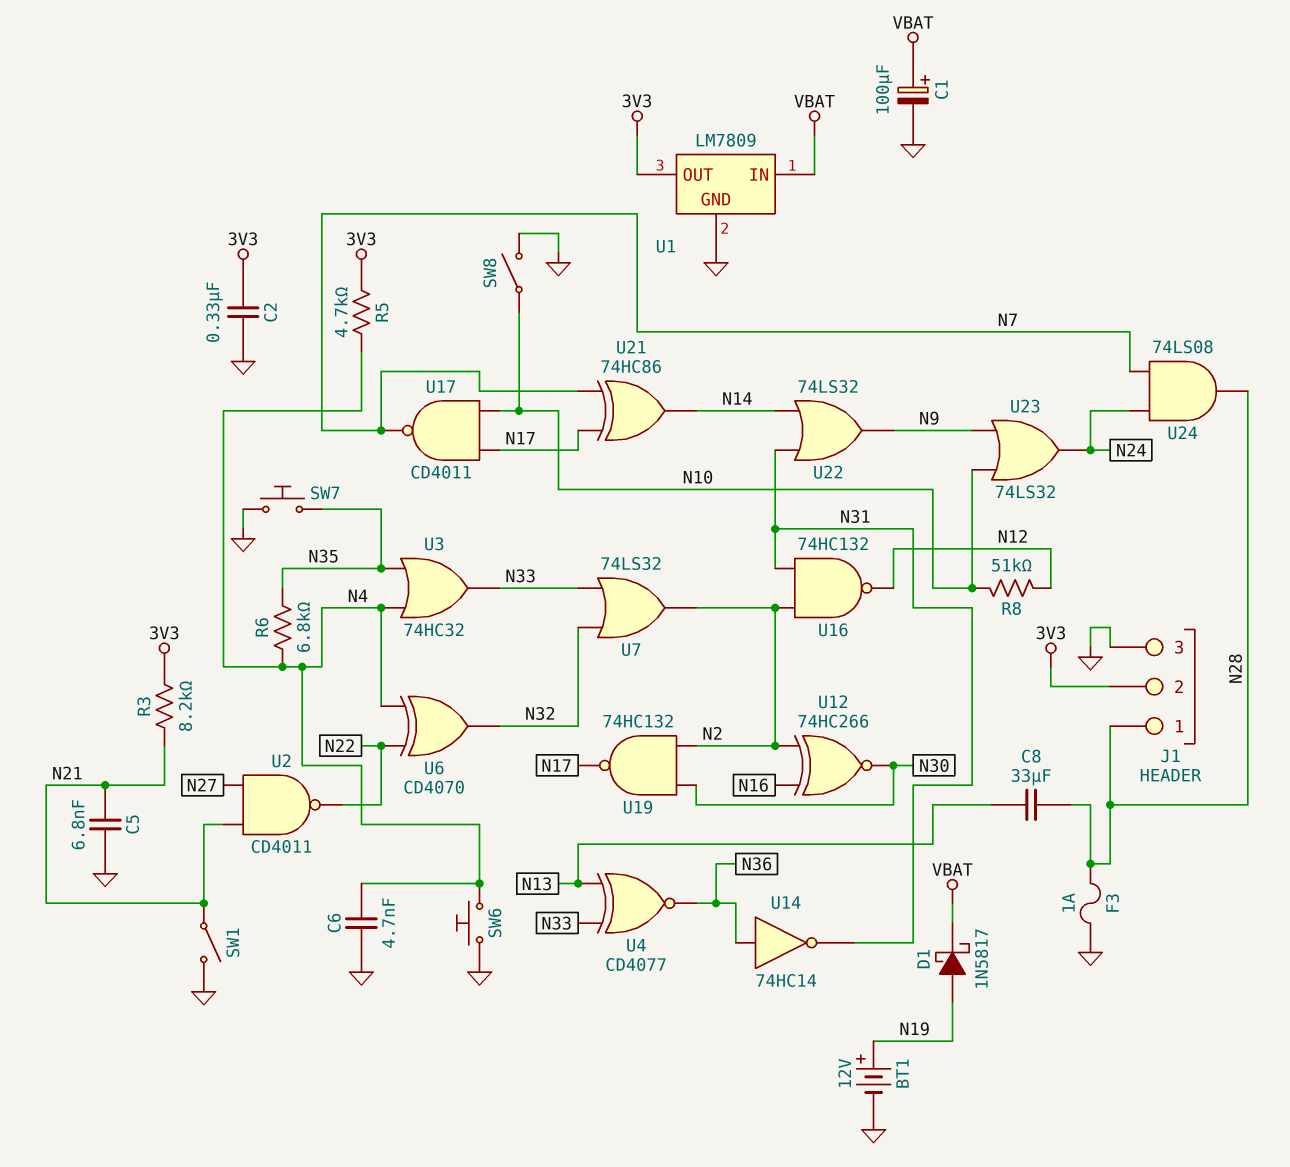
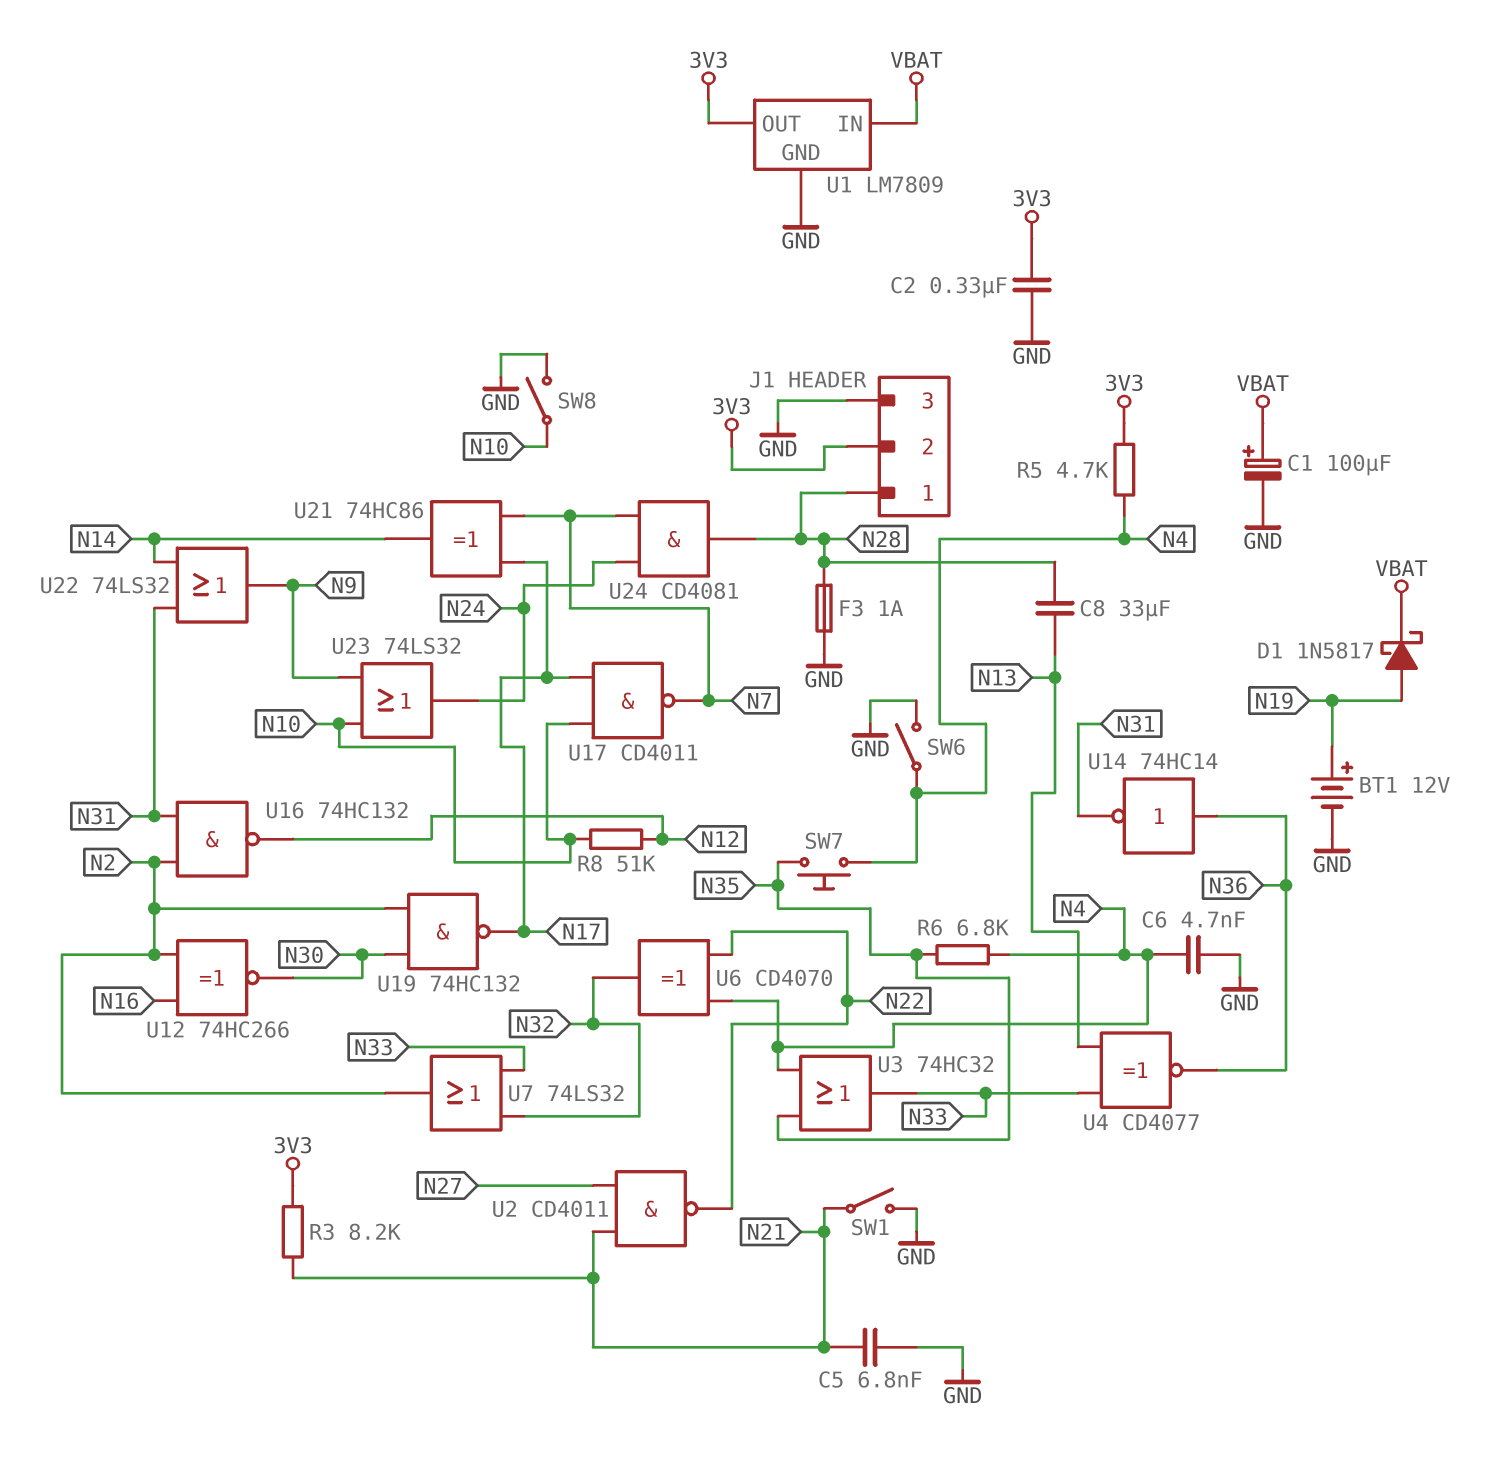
SW6: button (GND, N4) -> switch (GND, N4)
SW7: button (GND, N35) -> button (N4, N35)
U24: AND 74LS08 (in N7, in N24, out N28) -> AND CD4081 (in N7, in N24, out N28)

